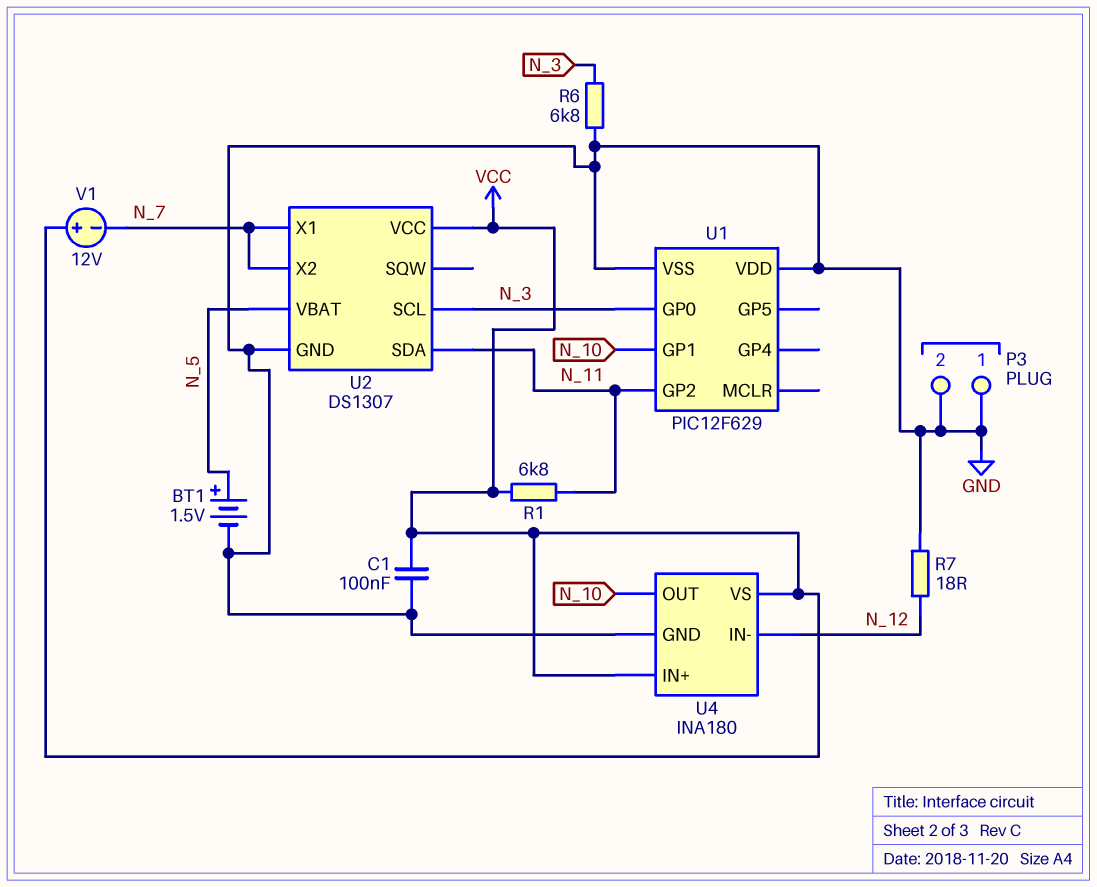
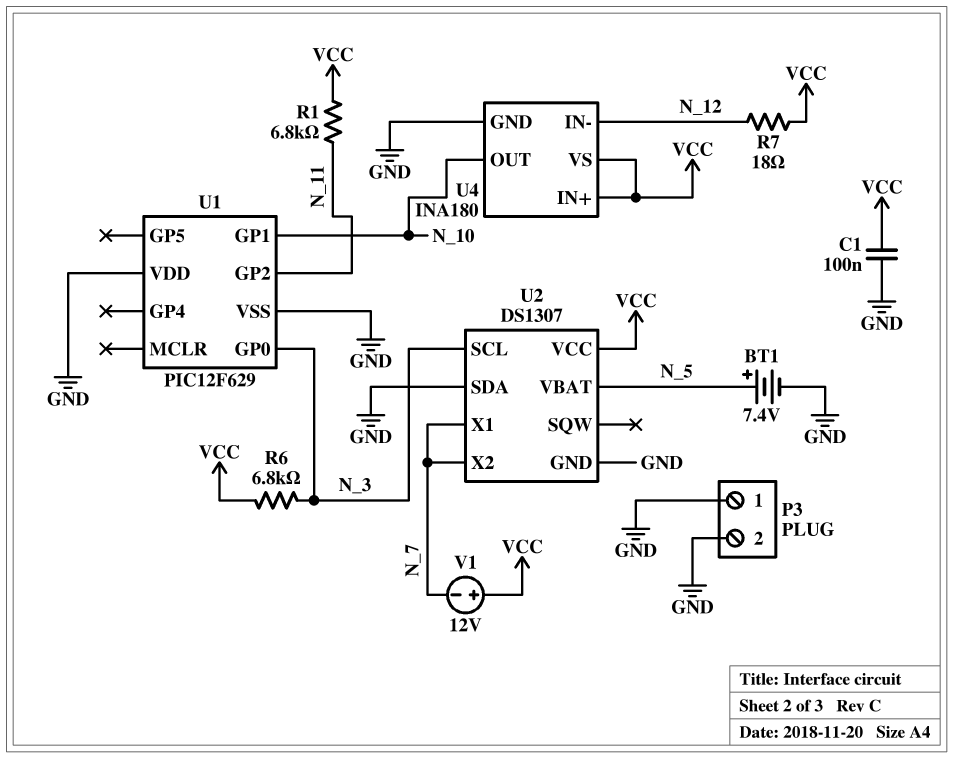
BT1: 1.5V (plus N_5, minus GND) -> 7.4V (plus N_5, minus GND)
R6: 6.8k (GND, N_3) -> 6.8k (N_3, VCC)
R7: 18 (GND, N_12) -> 18 (N_12, VCC)
U2 pin SDA: N_11 -> GND

